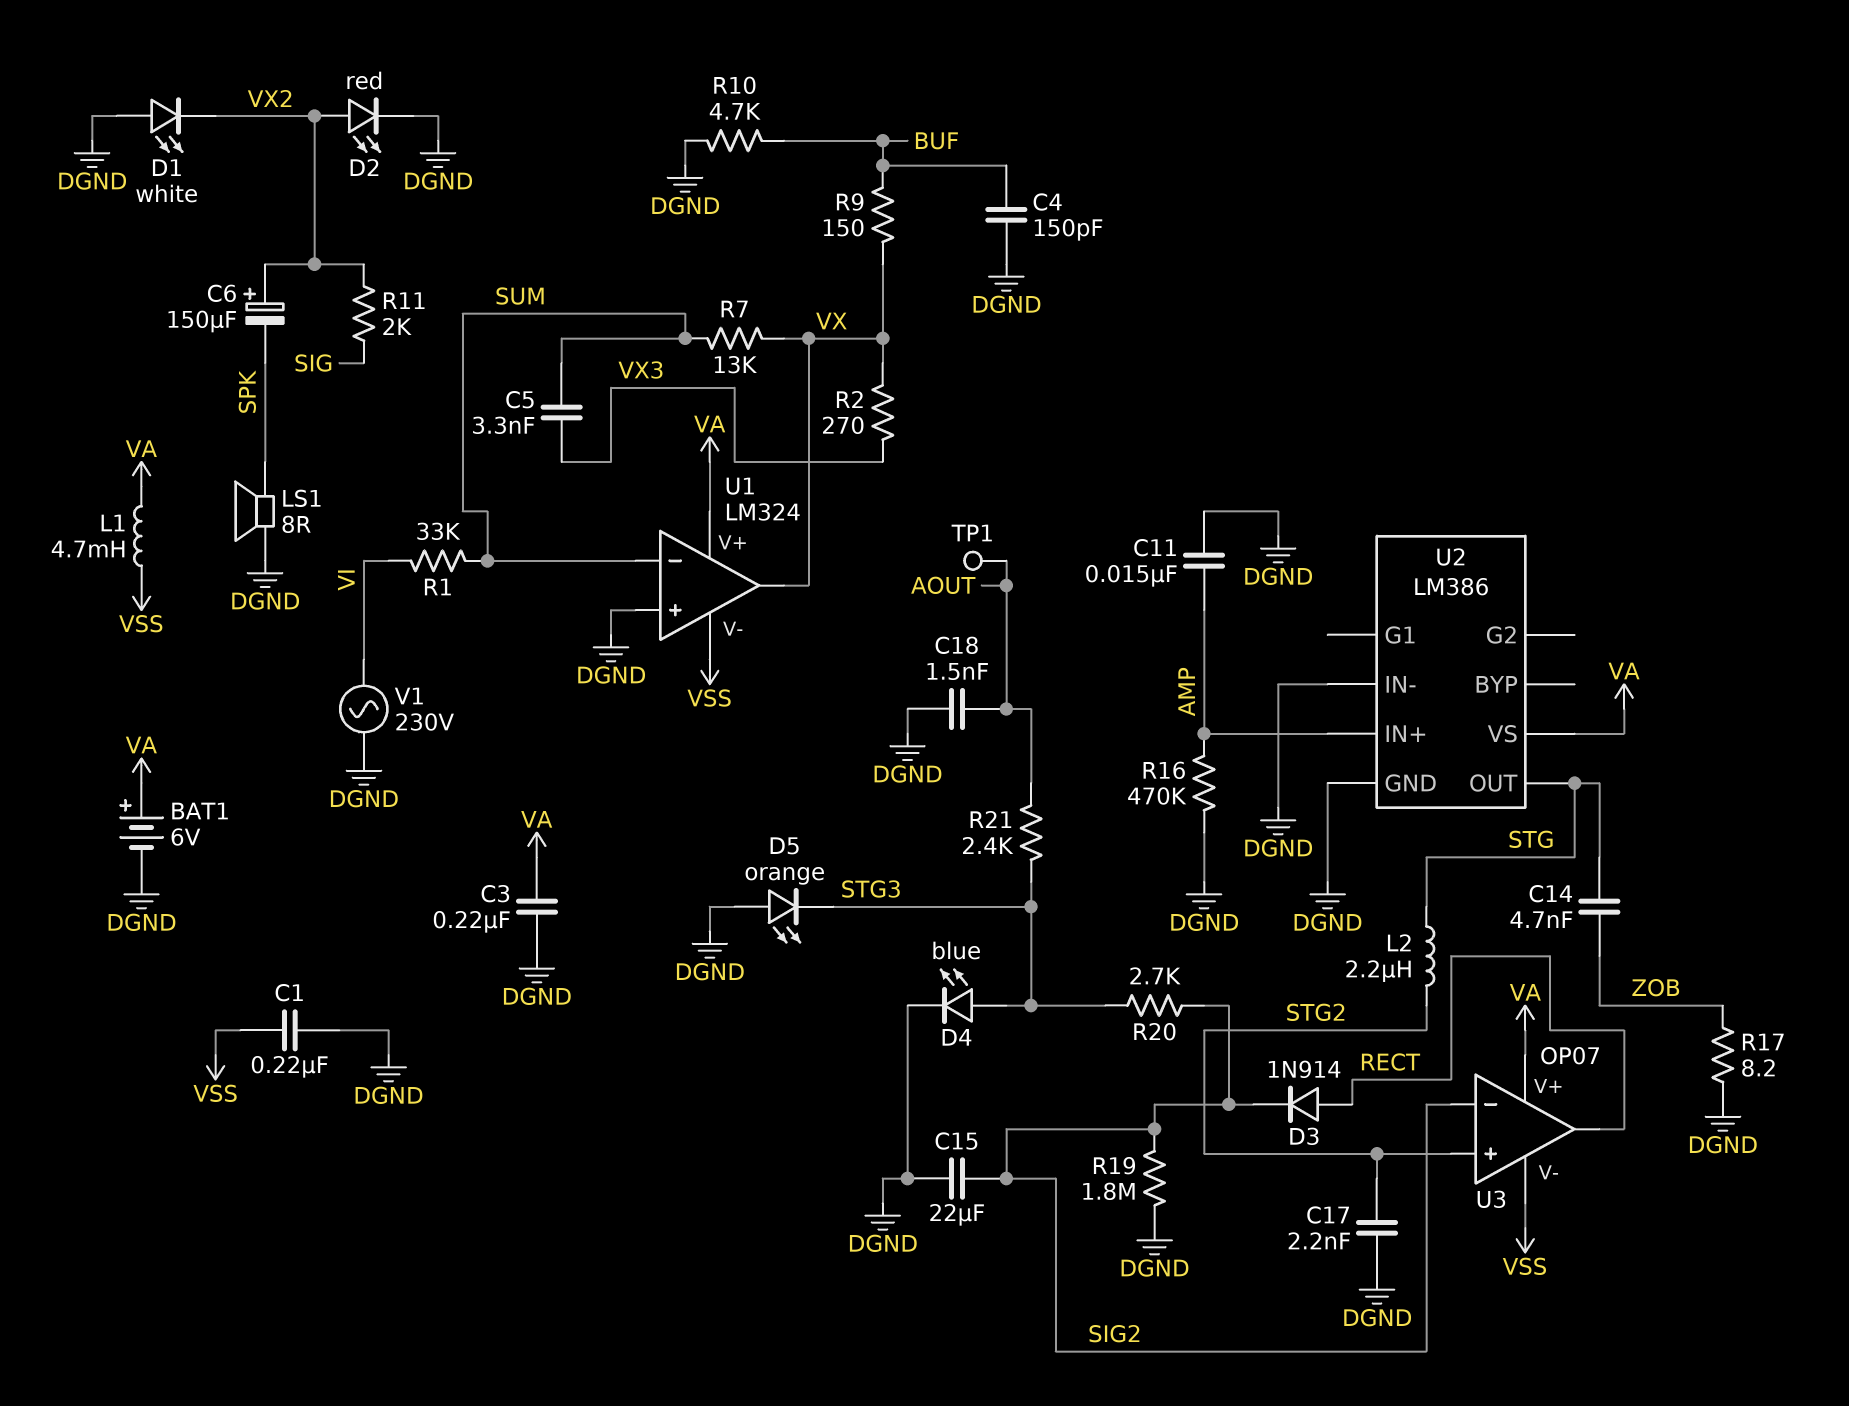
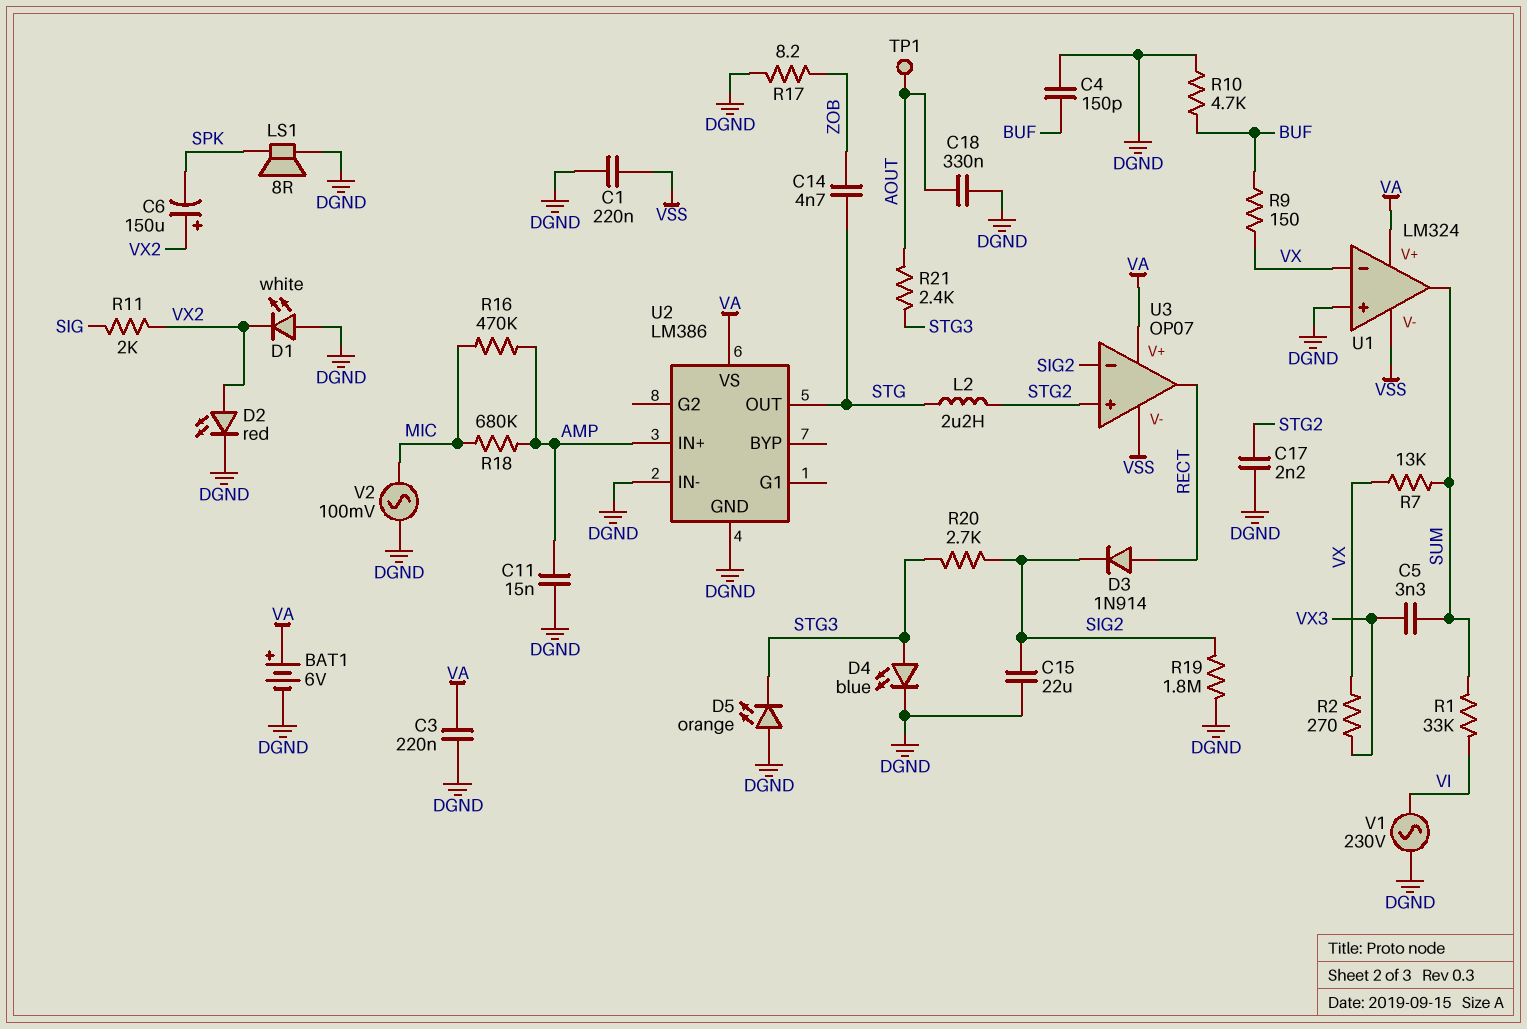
C18: 1.5nF (AOUT, DGND) -> 330nF (AOUT, DGND)
L1: 4.7mH (VA, VSS) -> none
R16: 470k (AMP, DGND) -> 470k (AMP, MIC)
R18: none -> 680k (AMP, MIC)
U1 pin in-: SUM -> VX
U1 pin out: VX -> SUM
V2: none -> AC 100mV (DGND, MIC)

